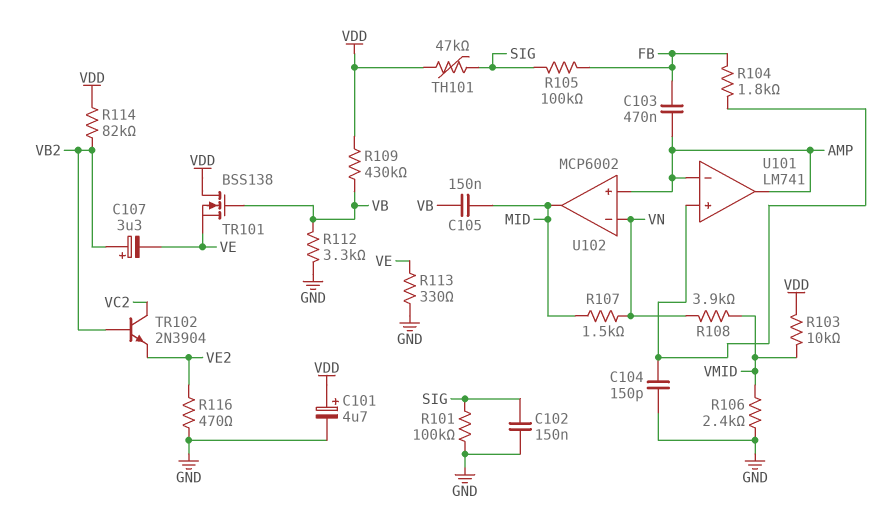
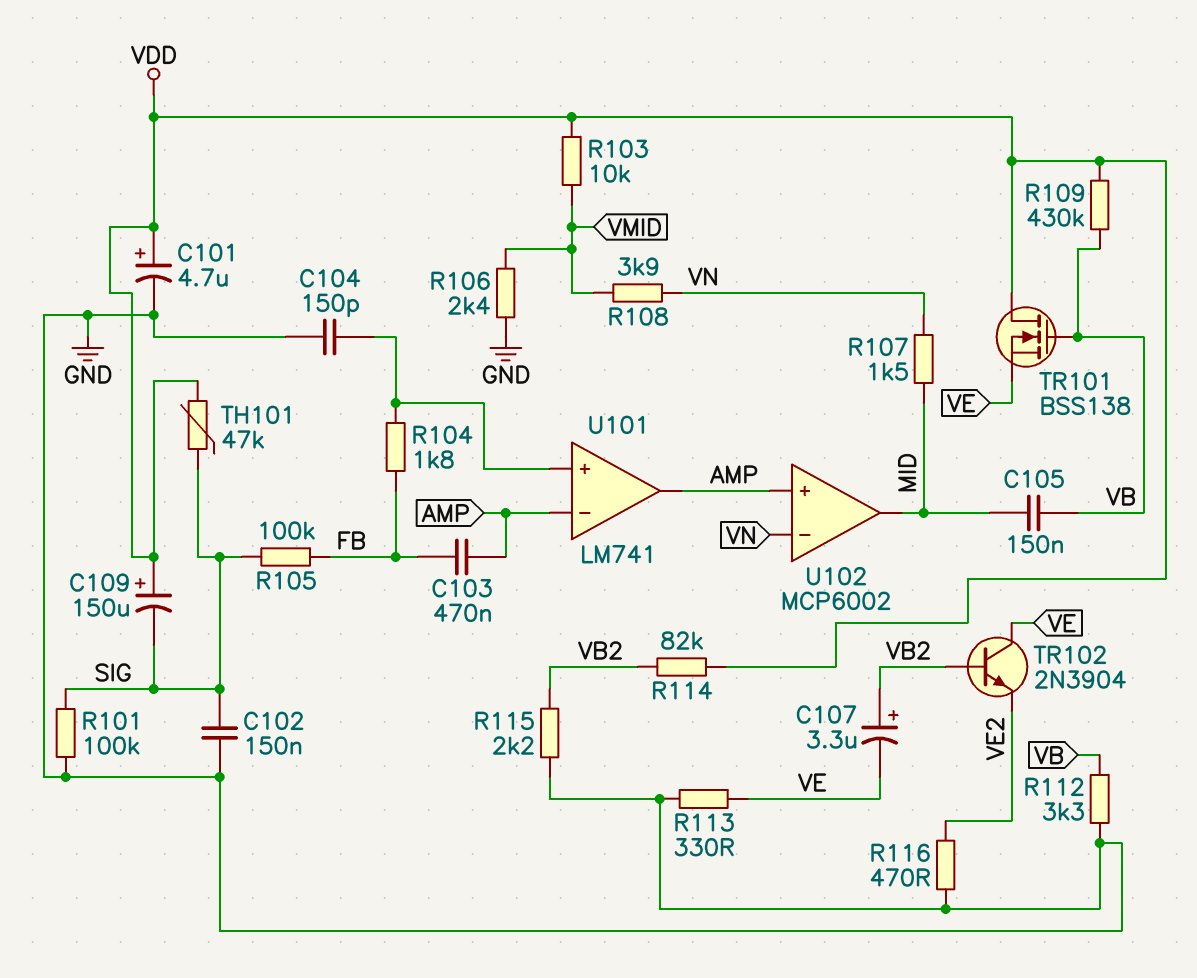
C109: none -> 150uF (plus VDD, minus SIG)
R115: none -> 2.2k (GND, VB2)
TR102: NPN 2N3904 (B VB2, C VC2, E VE2) -> NPN 2N3904 (B VB2, C VE, E VE2)

